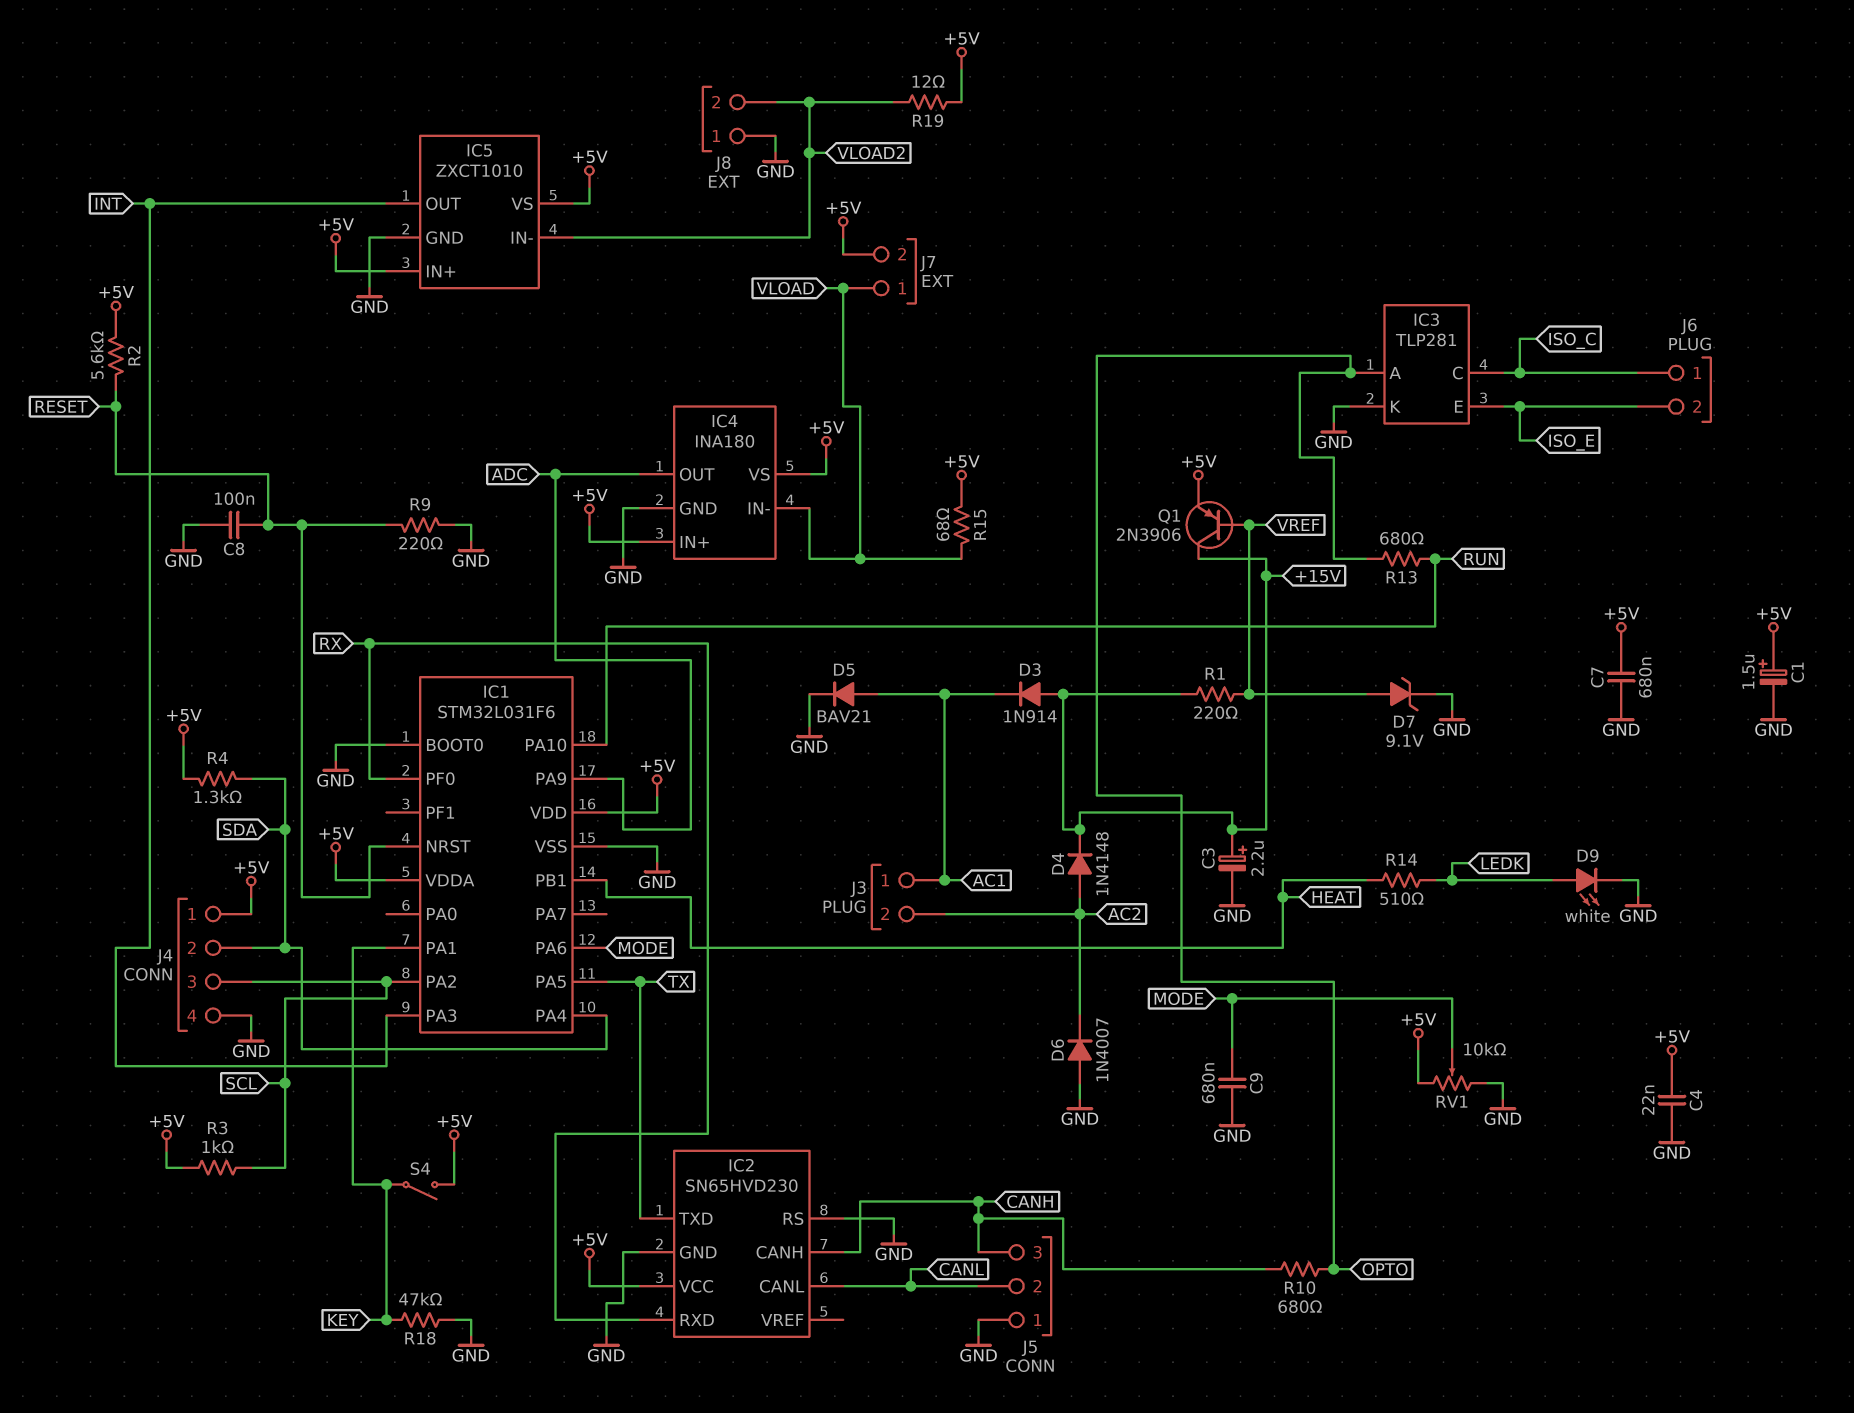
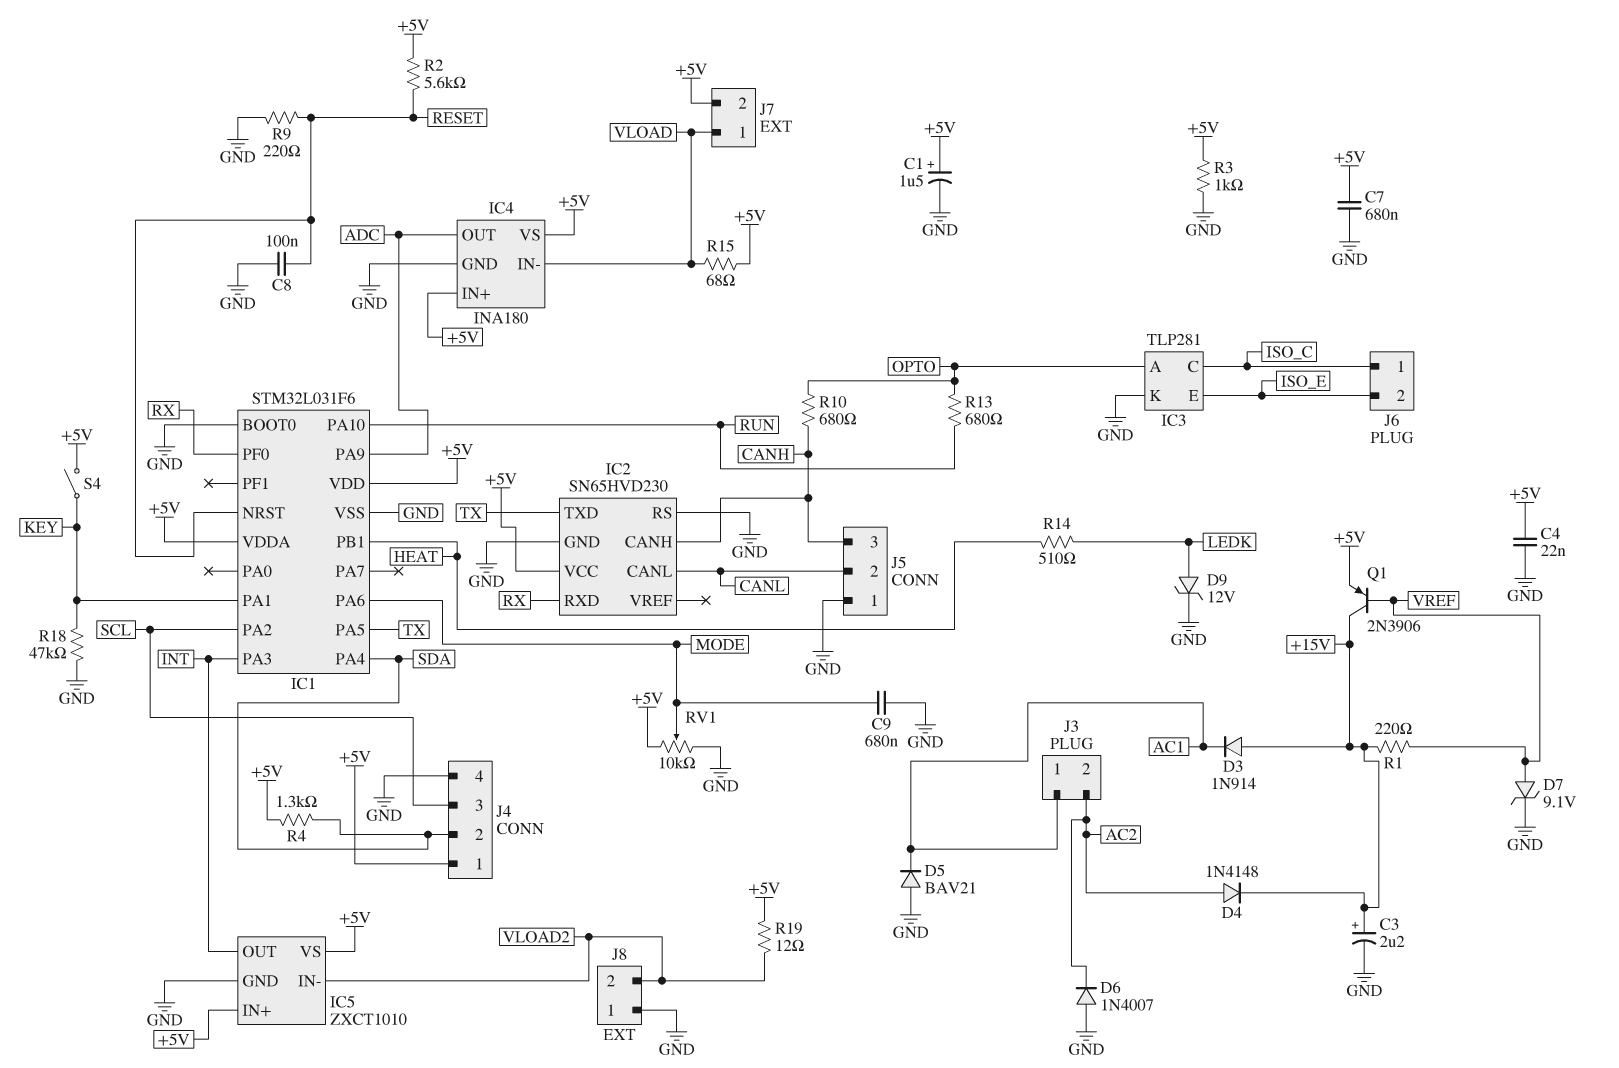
D5: diode BAV21 (A AC1, K GND) -> diode BAV21 (A GND, K AC1)
D9: LED white (A LEDK, K GND) -> zener 12V (A LEDK, K GND)
R3: 1k (+5V, SCL) -> 1k (+5V, GND)

